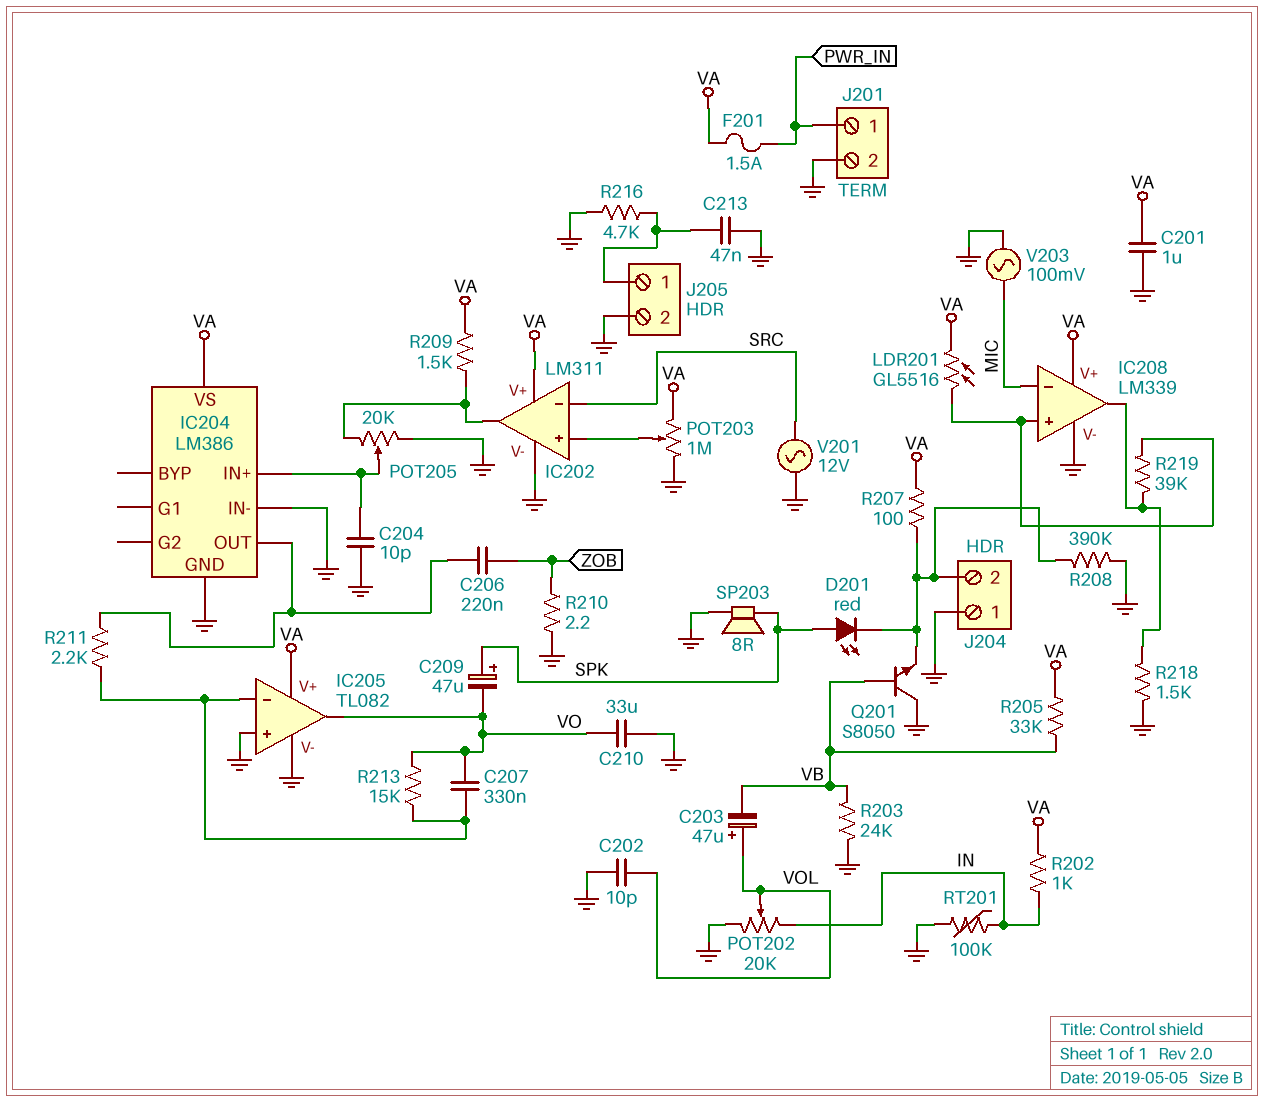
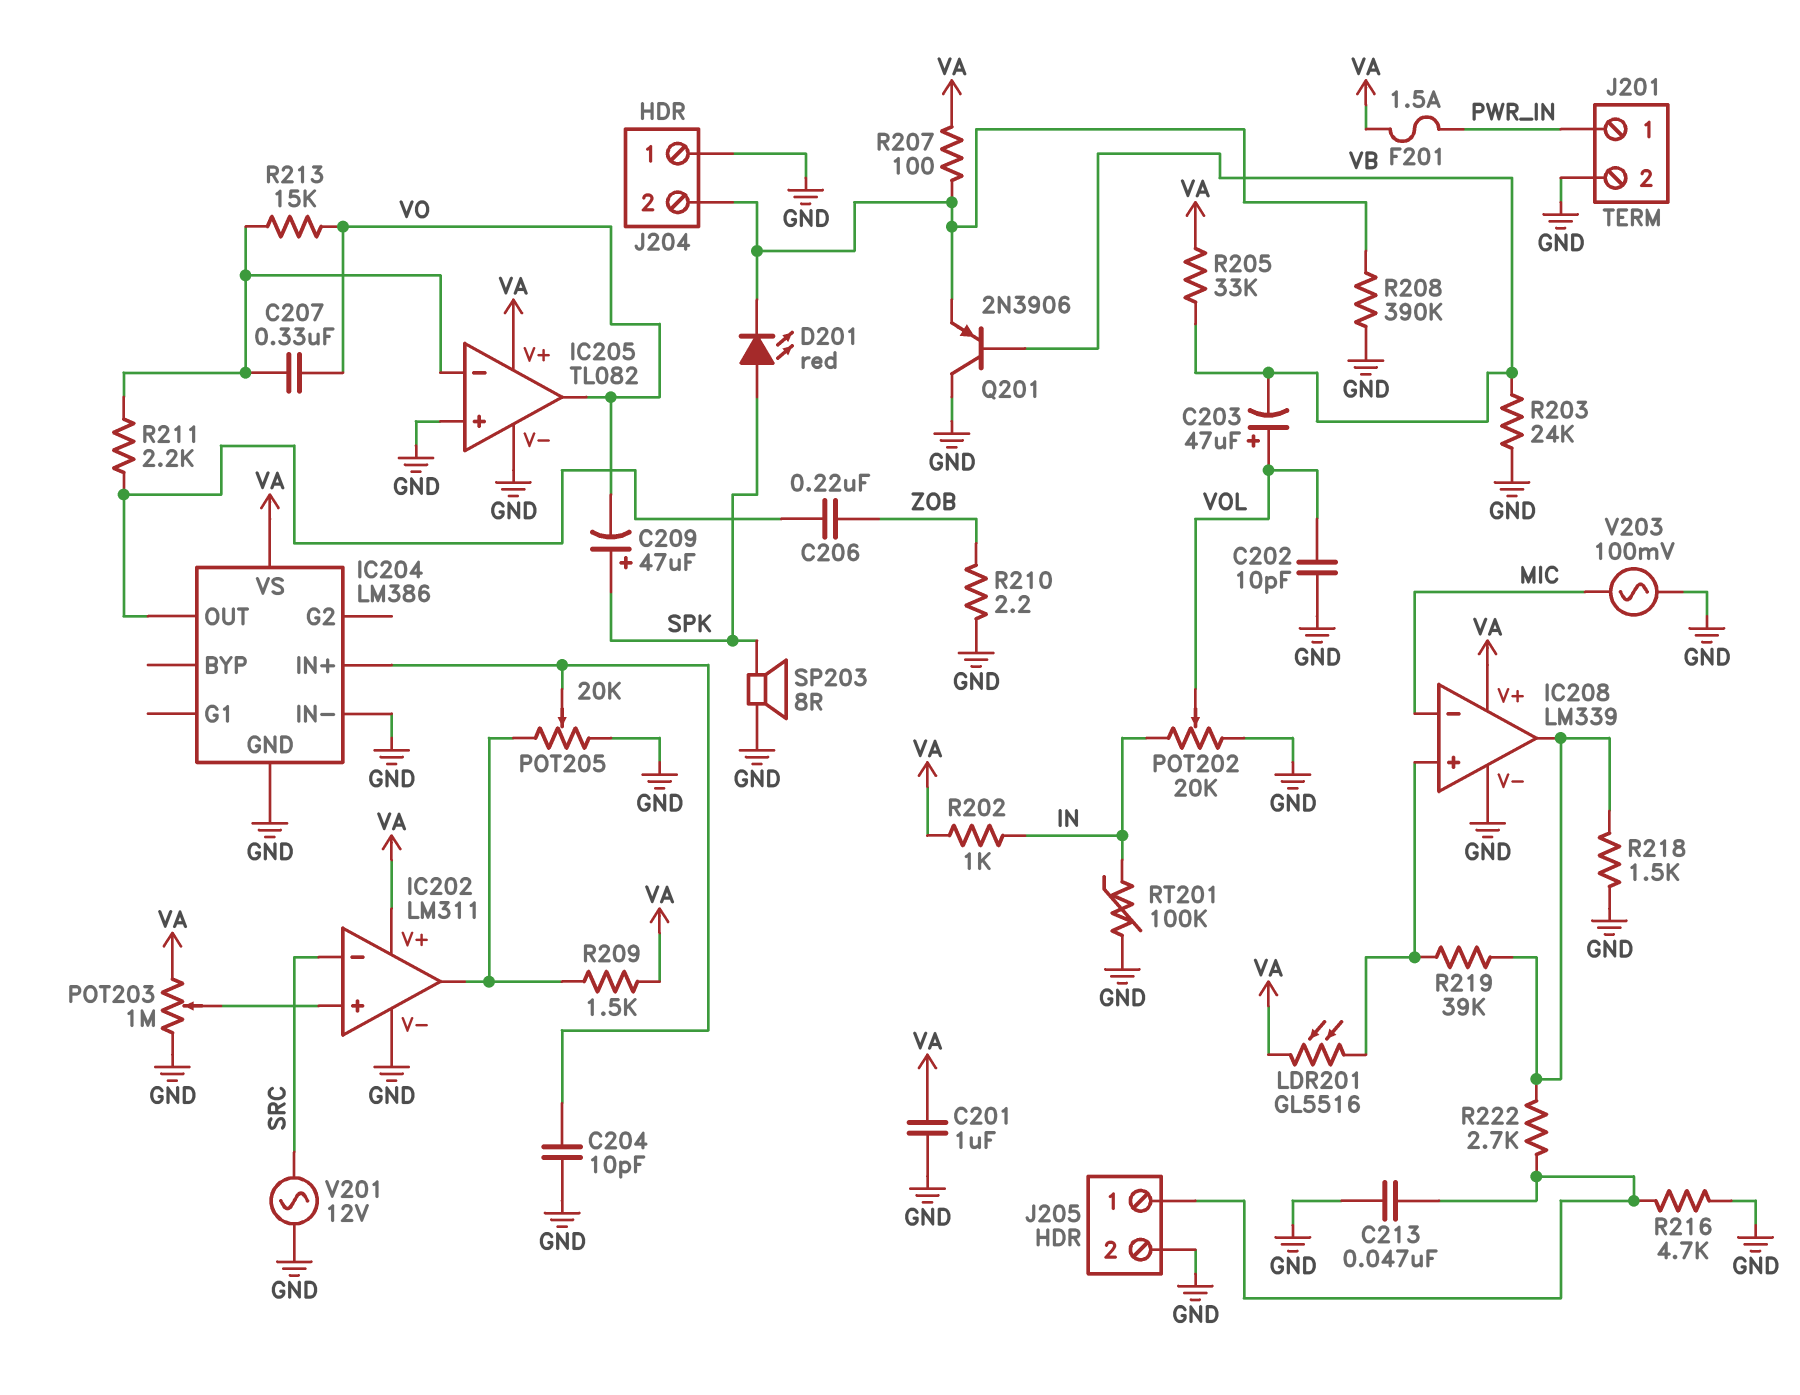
C210: 33uF (GND, VO) -> none
Q201: NPN S8050 (B VB, C GND, E J204/2) -> PNP 2N3906 (B VB, C GND, E J204/2)
R222: none -> 2.7k (IC208/out, J205/1)

